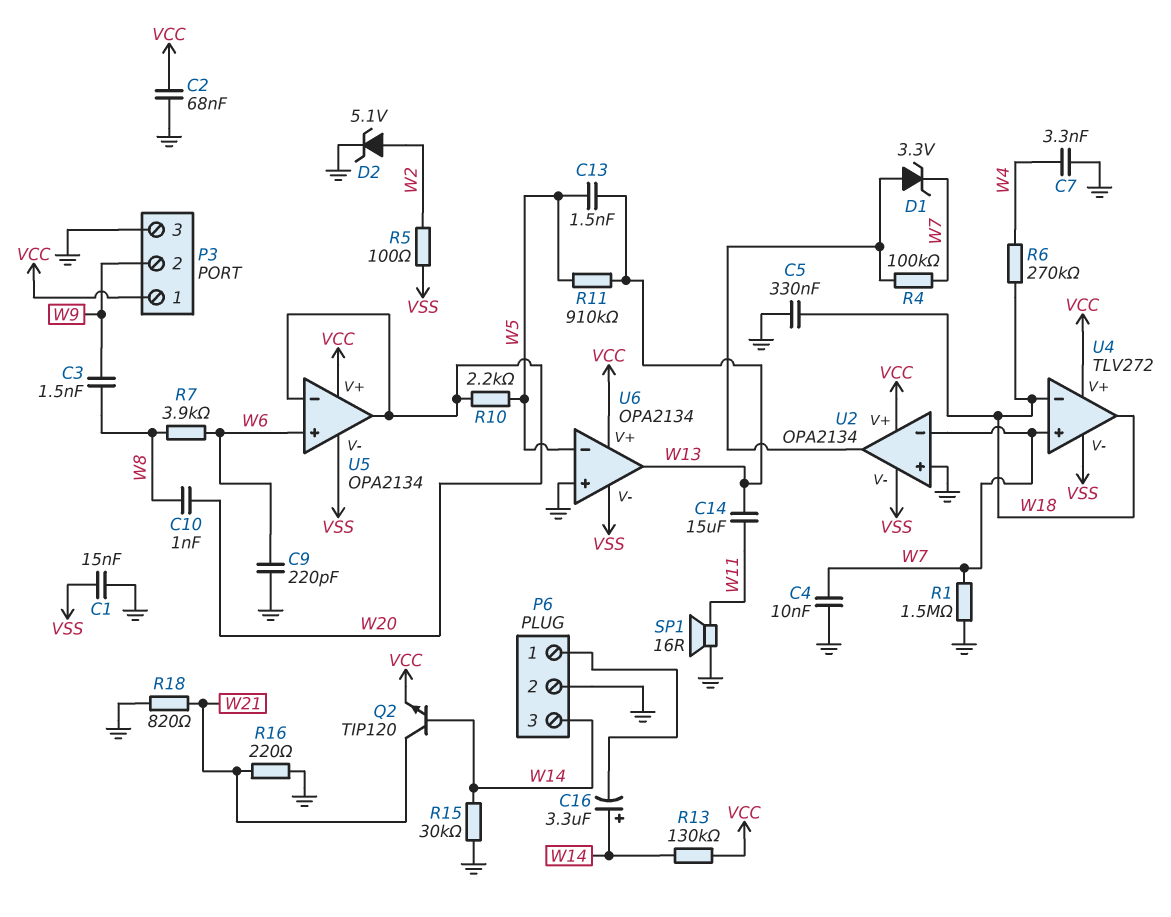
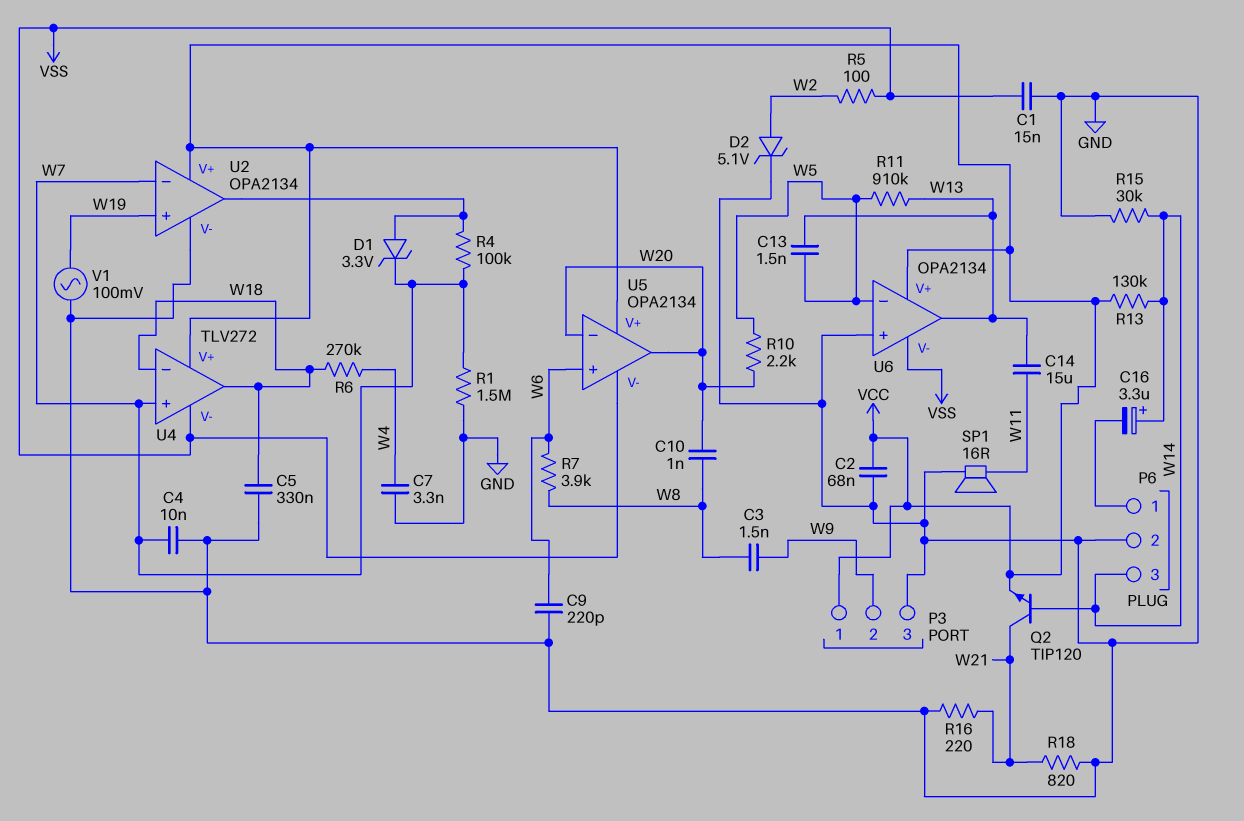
U2 pin V-: VSS -> GND
U2 pin in+: GND -> W19
V1: none -> AC 100mV (GND, W19)

